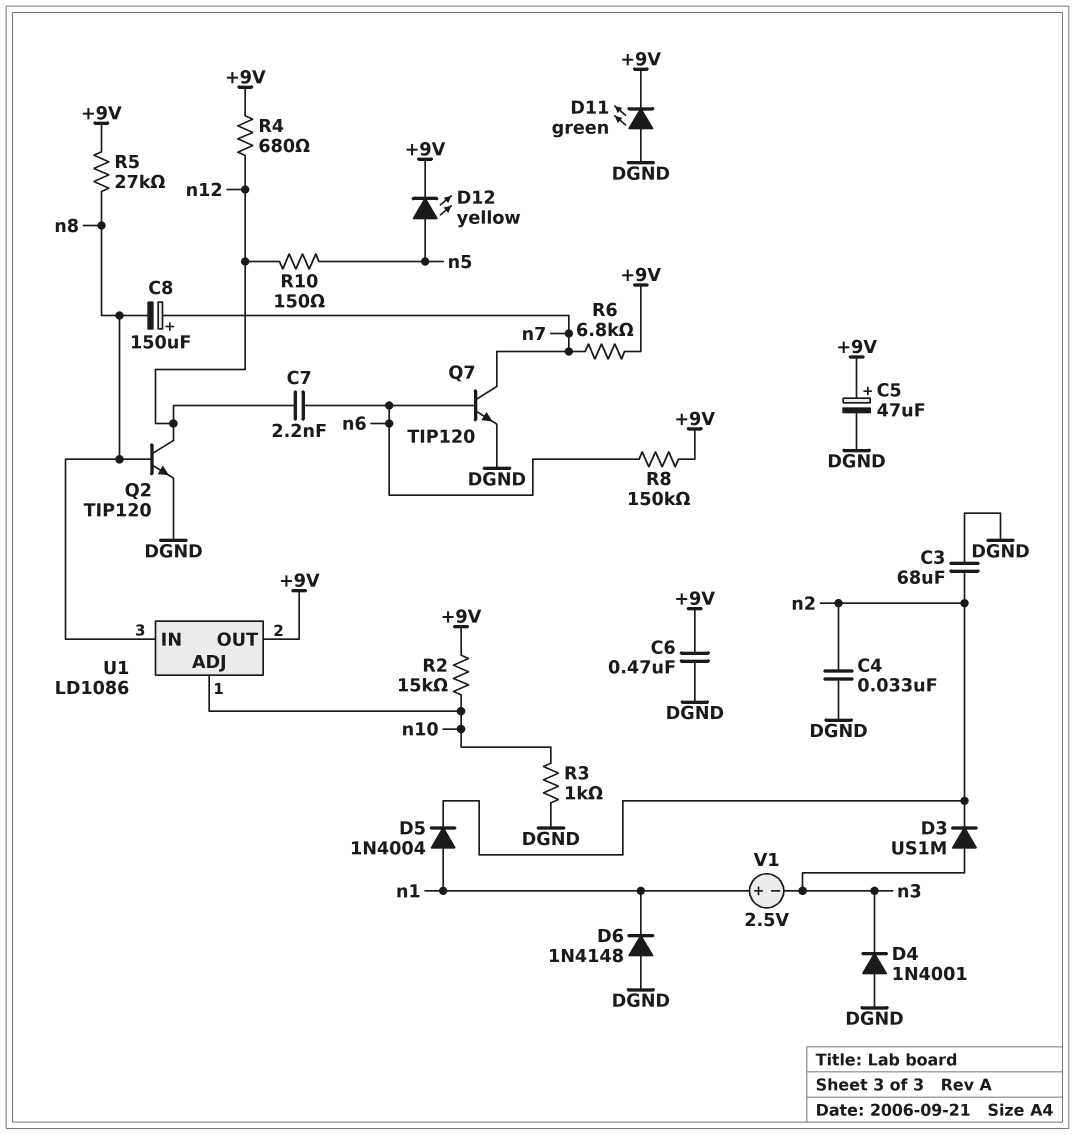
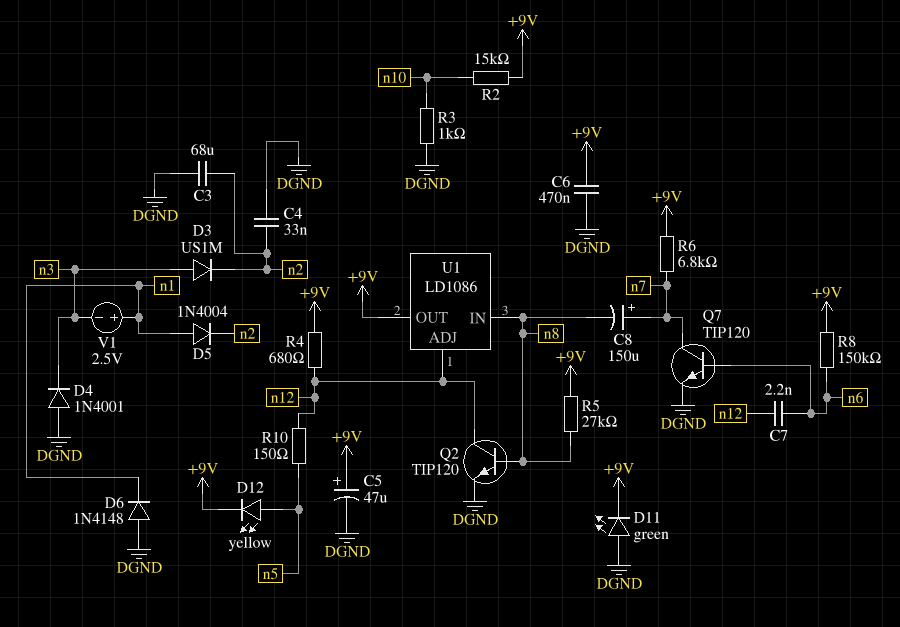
U1 pin ADJ: n10 -> n12

